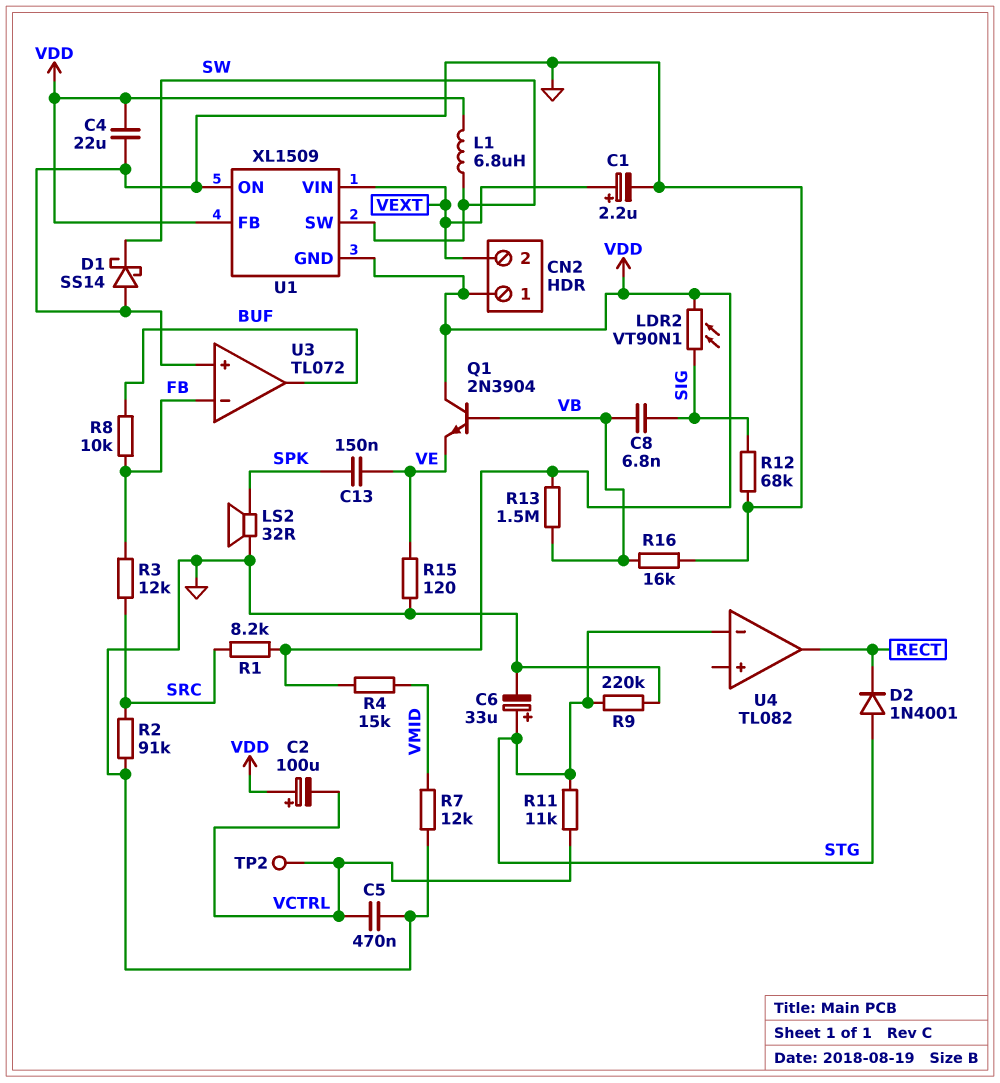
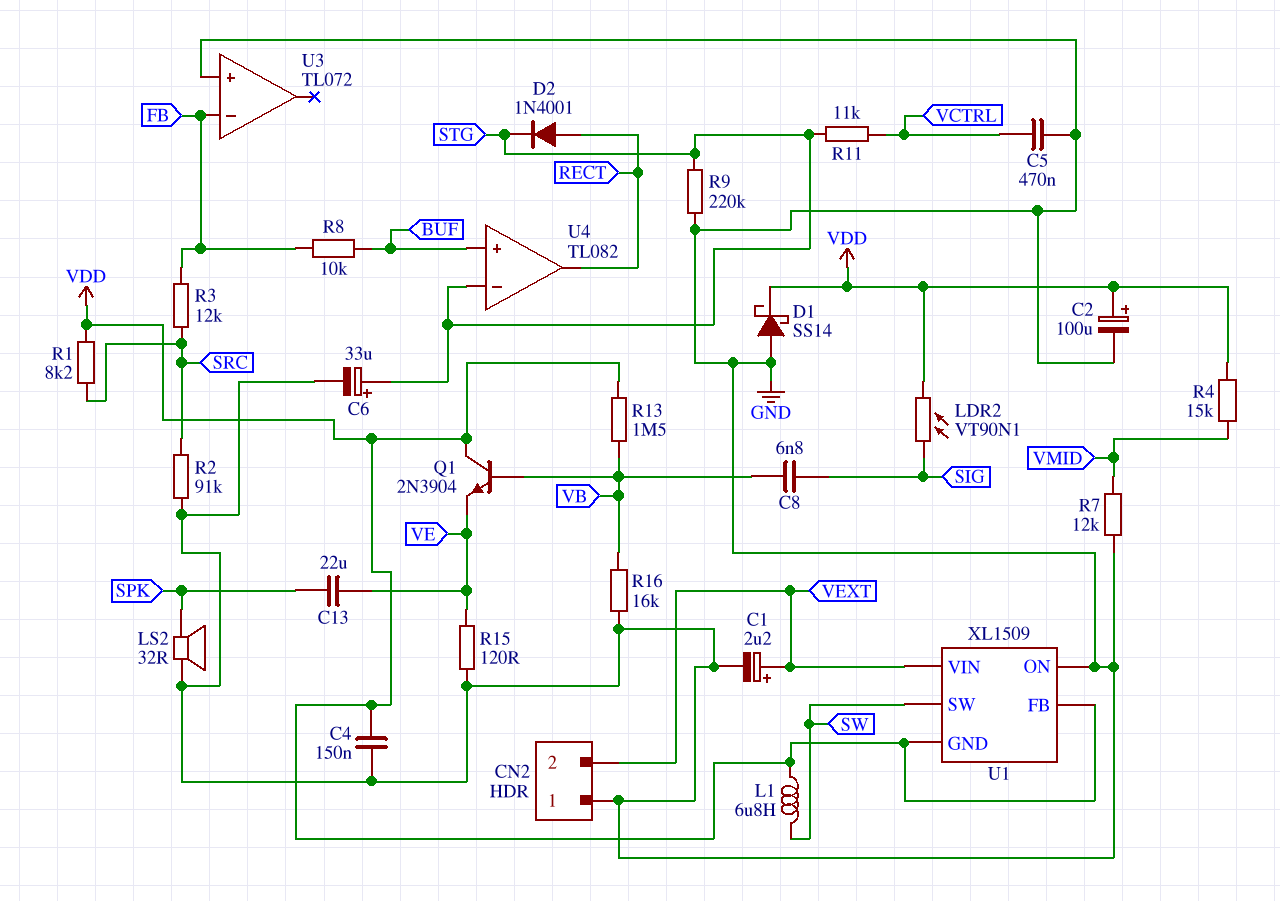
C2: 100uF (plus VDD, minus VCTRL) -> 100uF (plus VDD, minus GND)
C4: 22uF (GND, VDD) -> 150nF (GND, VDD)
C13: 150nF (SPK, VE) -> 22uF (SPK, VE)
CN2 pin 1: VDD -> GND
D1: schottky SS14 (A GND, K SW) -> schottky SS14 (A GND, K VDD)
D2: diode 1N4001 (A STG, K RECT) -> diode 1N4001 (A RECT, K STG)
R12: 68k (GND, SIG) -> none
TP2: test point (VCTRL) -> none
U3 pin out: BUF -> none
U4 pin in+: none -> BUF

